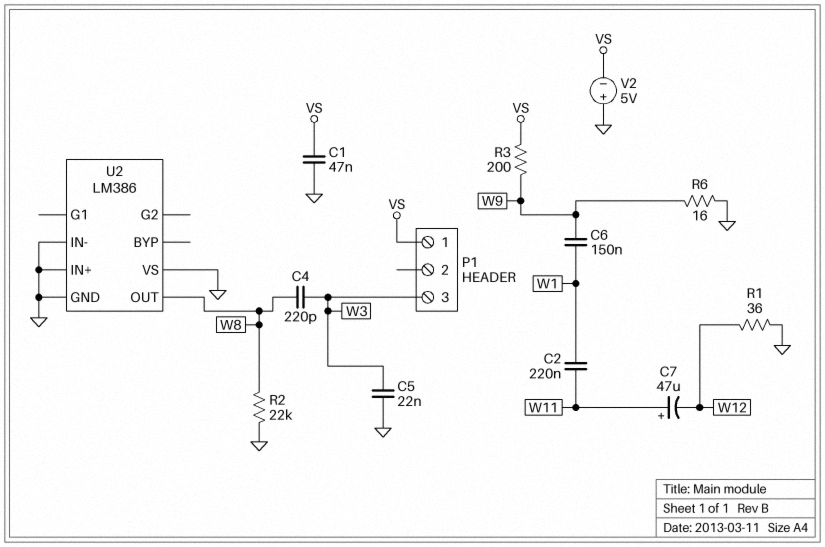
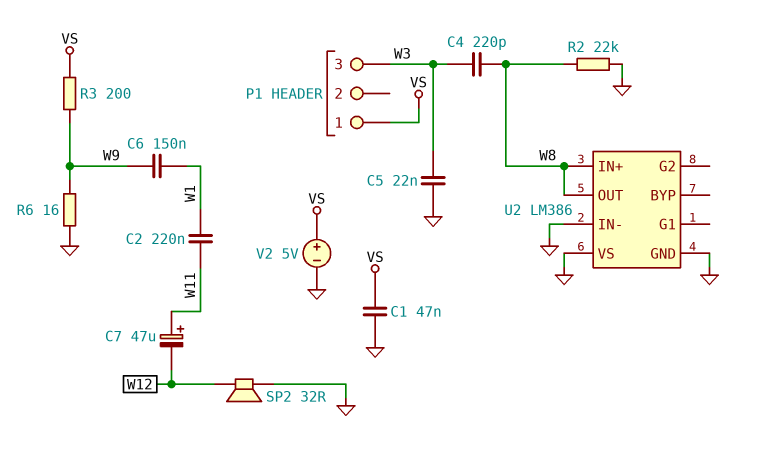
R1: 36 (GND, W12) -> none
SP2: none -> speaker 32R (GND, W12)
U2 pin IN+: GND -> W8
V2: 5V (plus GND, minus VS) -> 5V (plus VS, minus GND)

